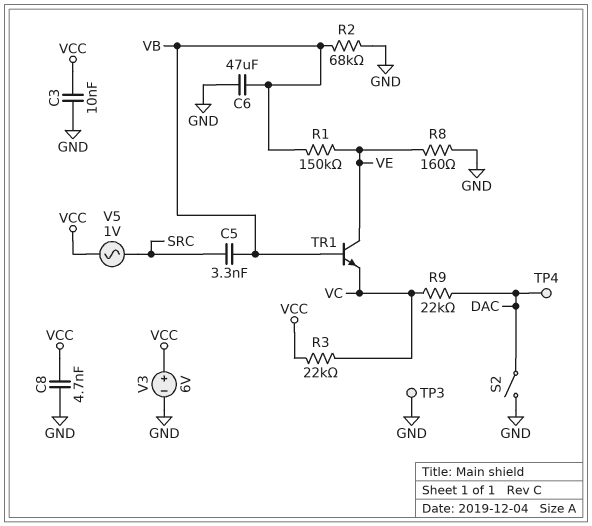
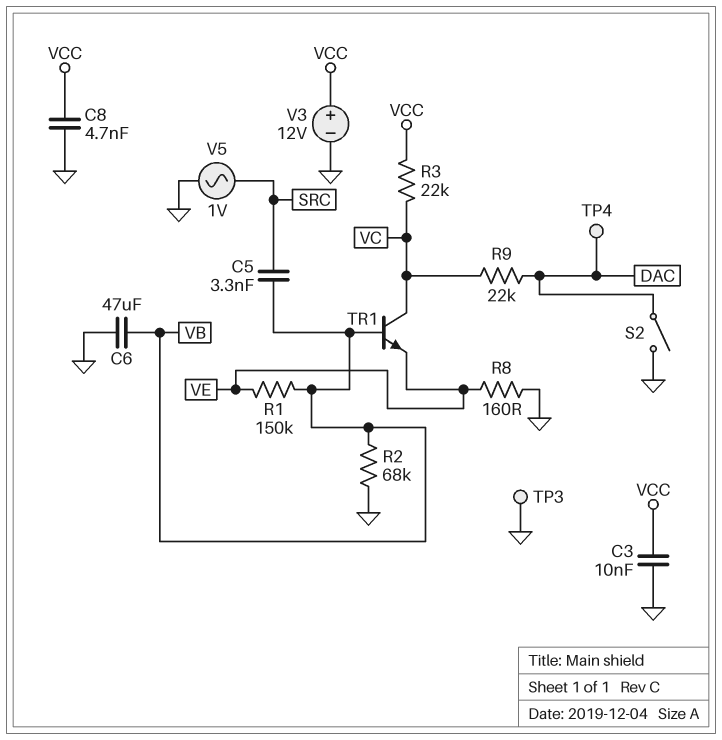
TR1: NPN (B VB, C VE, E VC) -> NPN (B VB, C VC, E VE)
V3: 6V (plus VCC, minus GND) -> 12V (plus VCC, minus GND)
V5: AC 1V (SRC, VCC) -> AC 1V (GND, SRC)

